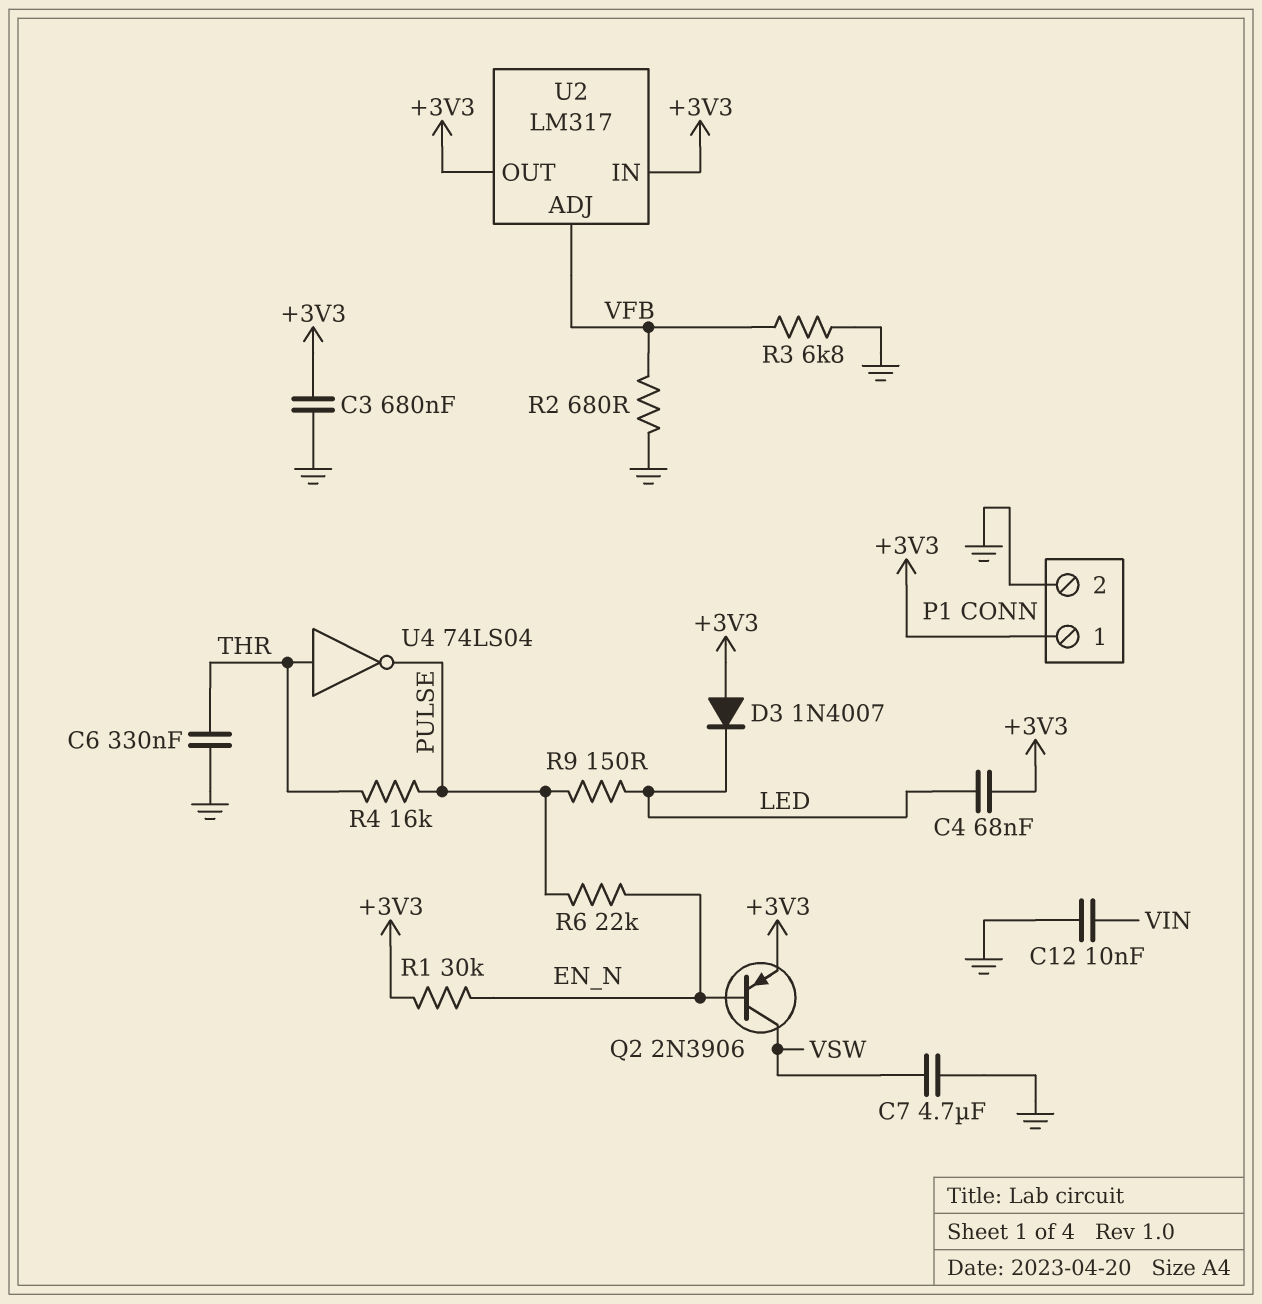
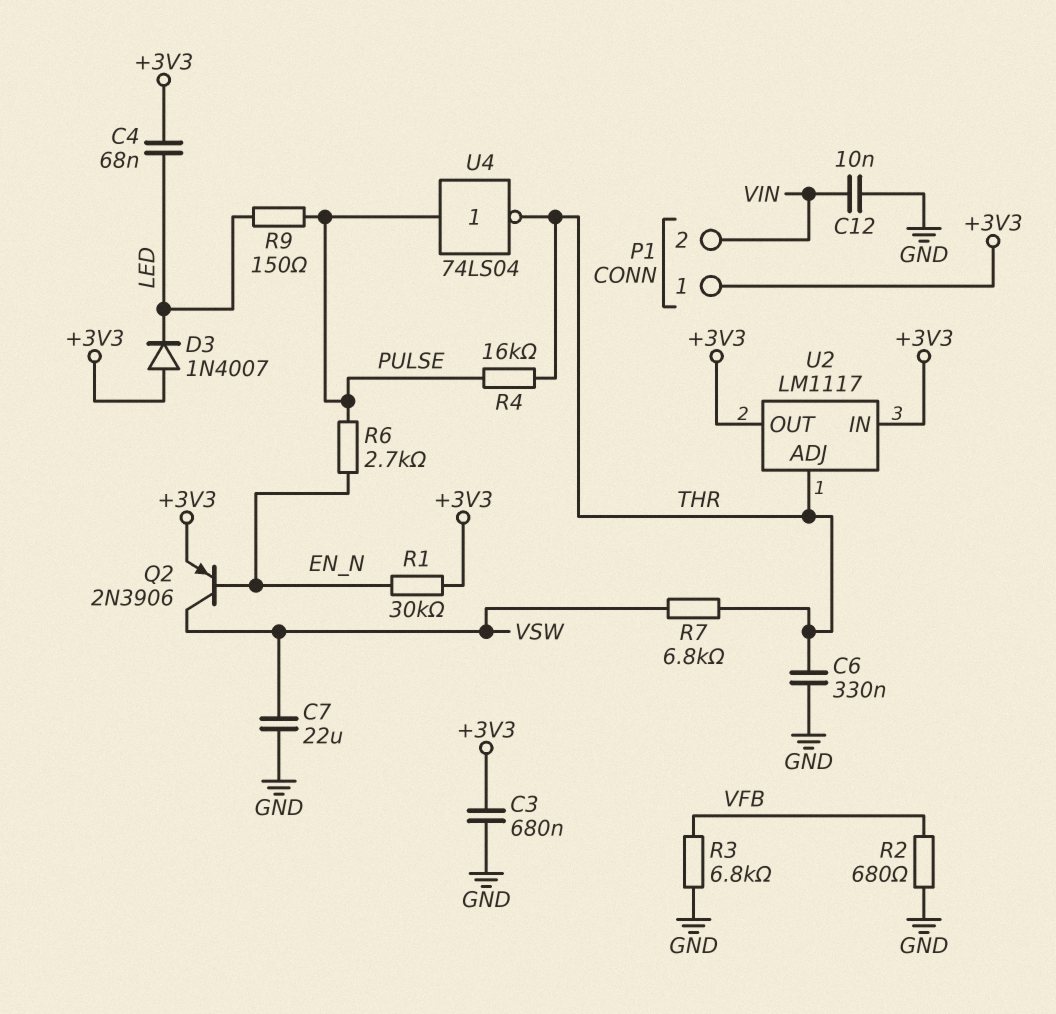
C7: 4.7uF (GND, VSW) -> 22uF (GND, VSW)
P1 pin 2: GND -> VIN
R6: 22k (EN_N, PULSE) -> 2.7k (EN_N, PULSE)
R7: none -> 6.8k (THR, VSW)
U2: LM317 -> LM1117
U2 pin ADJ: VFB -> THR
U4: NOT 74LS04 (in THR, out PULSE) -> NOT 74LS04 (in PULSE, out THR)

